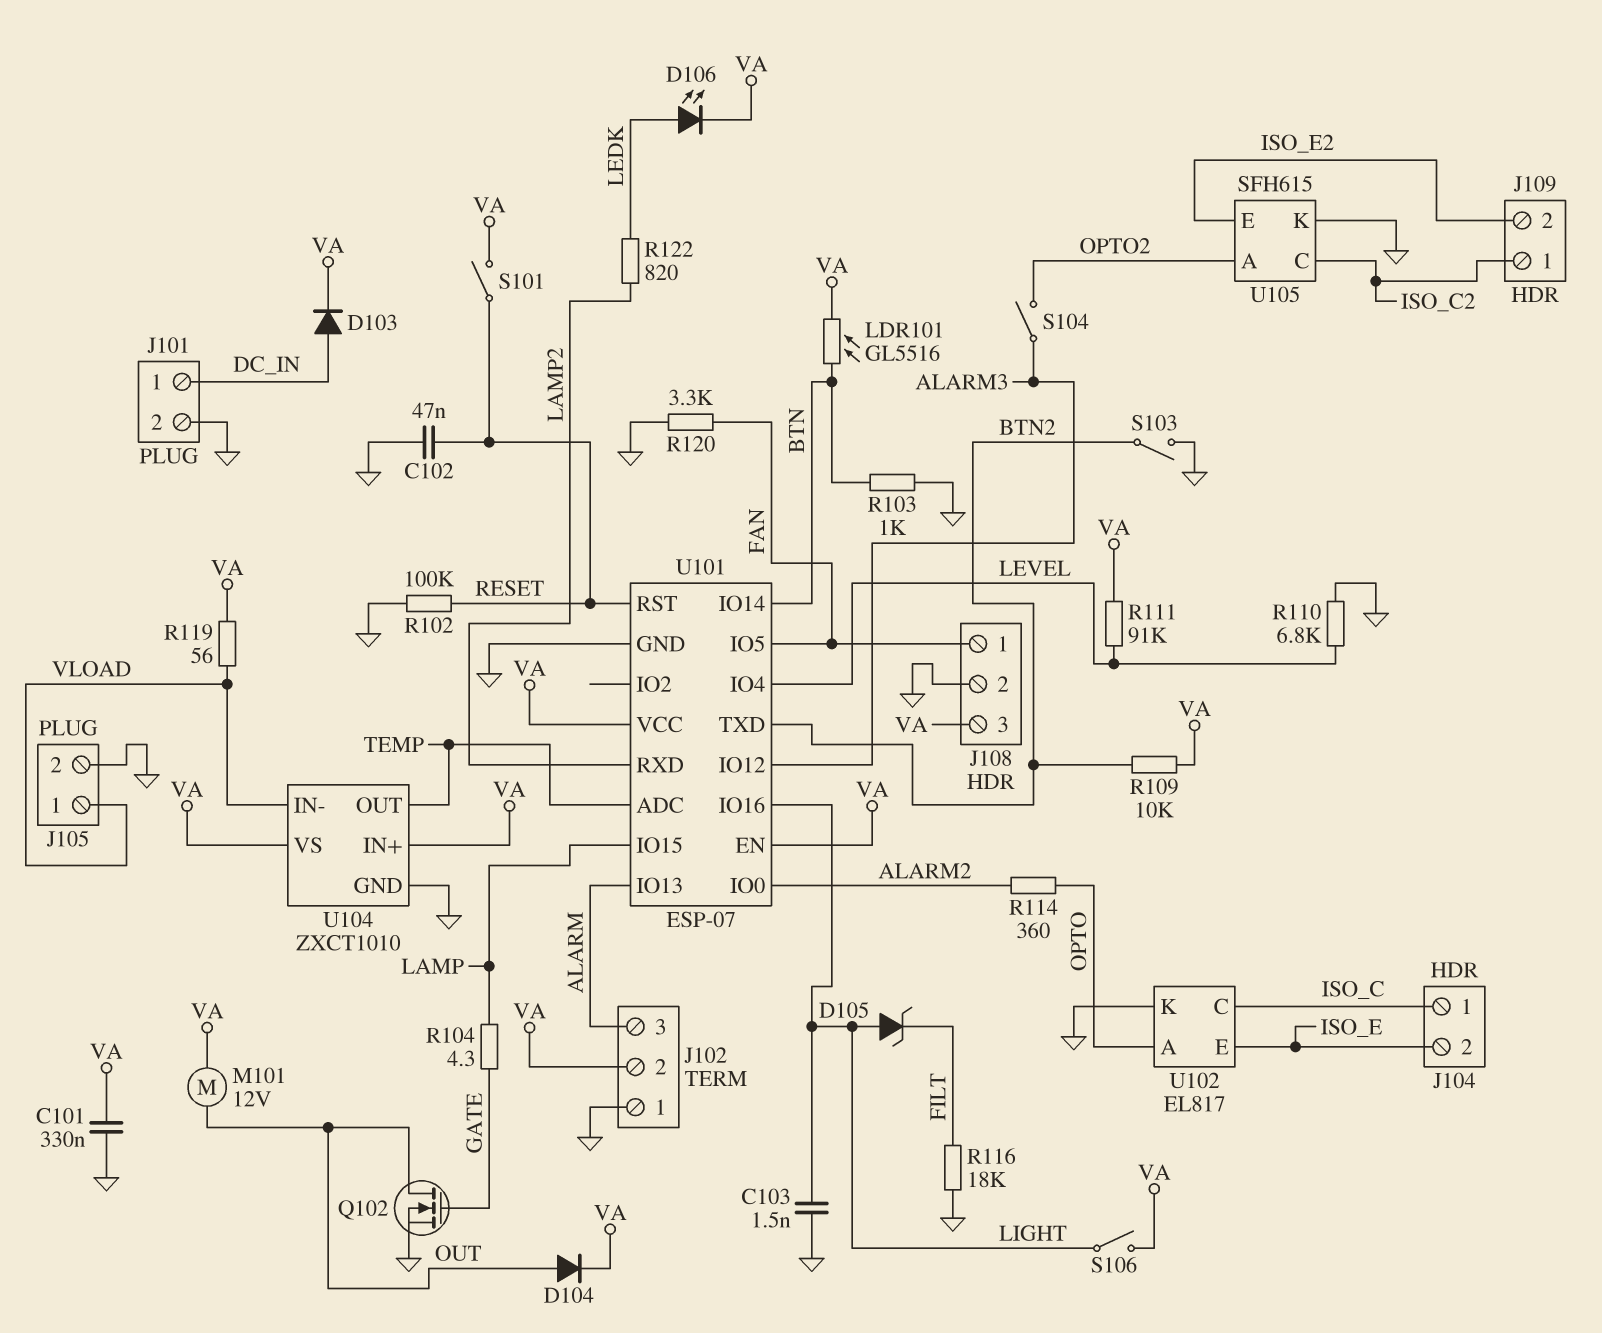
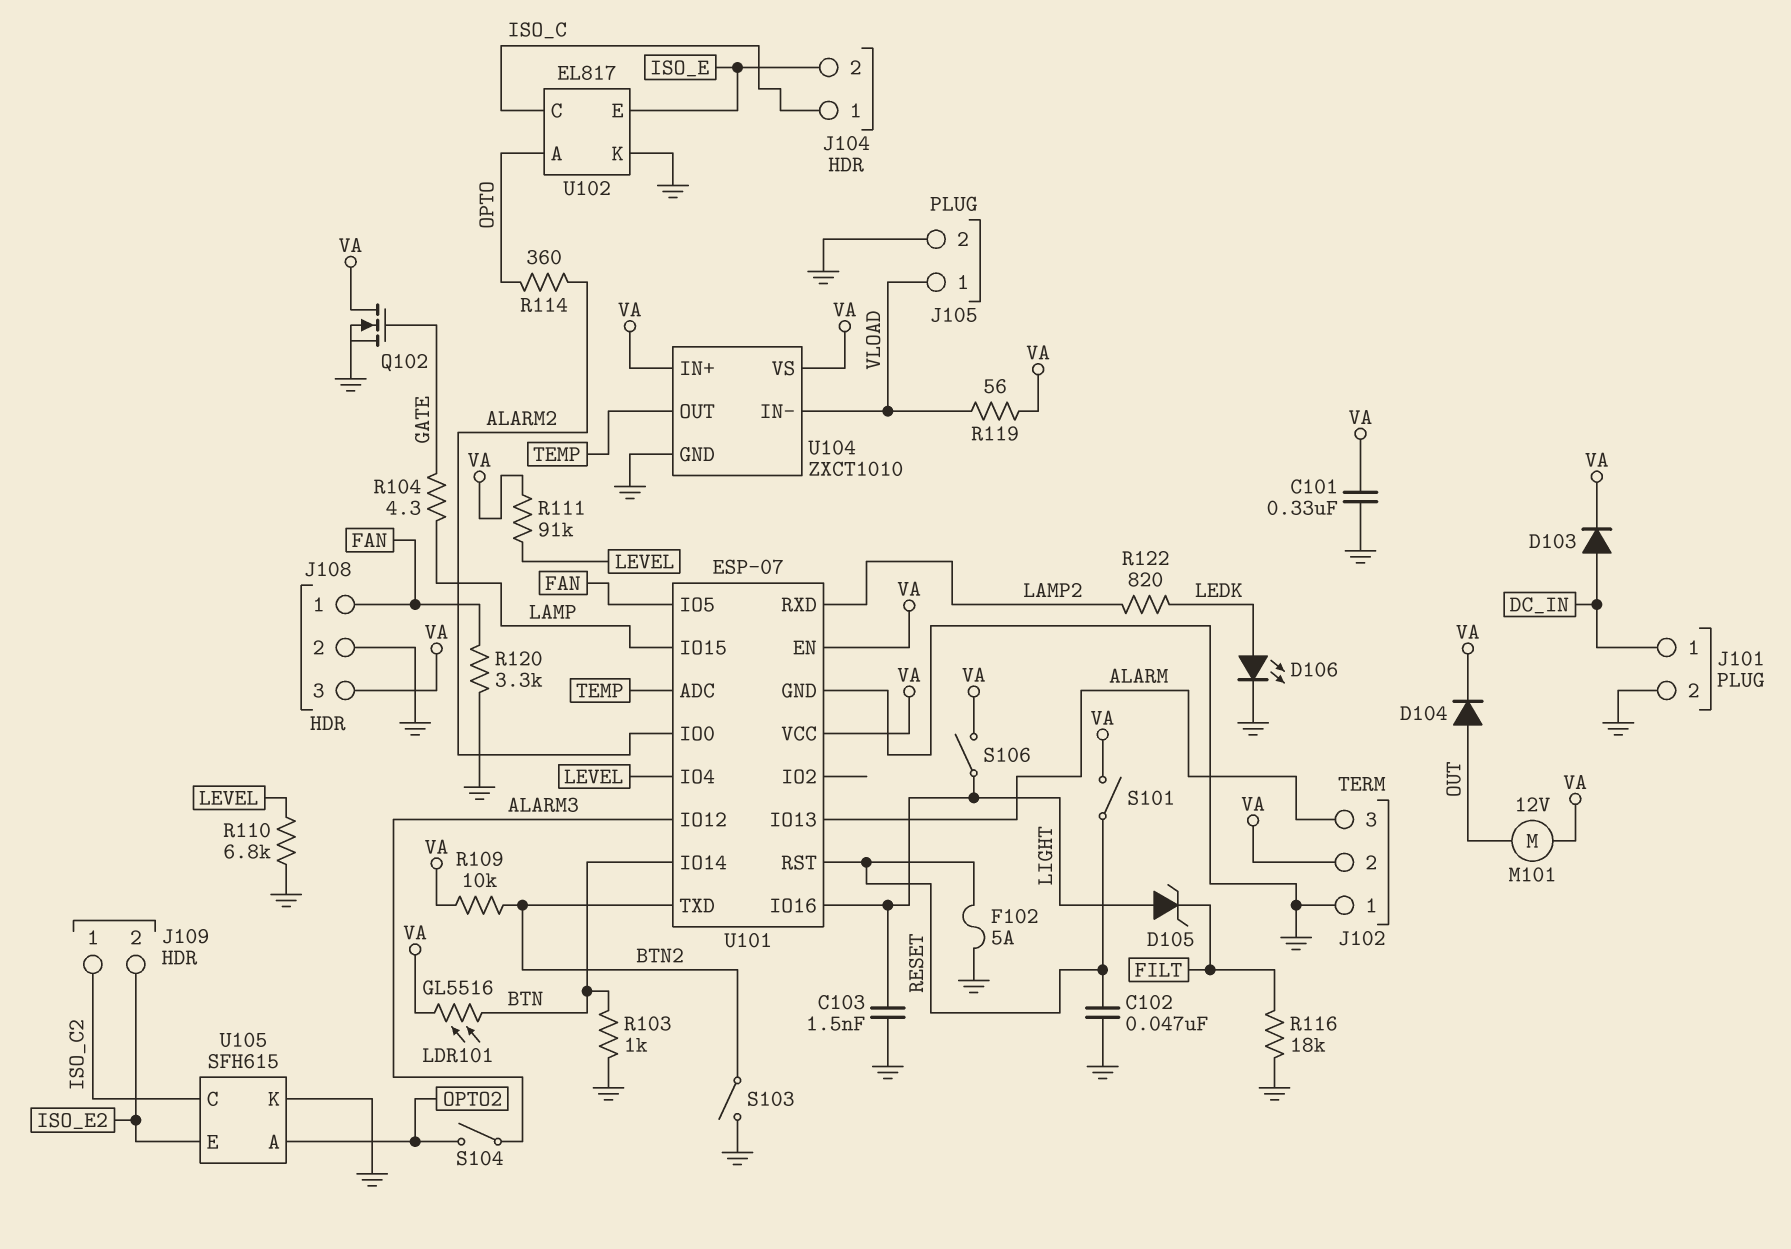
D106: LED (A LEDK, K VA) -> LED (A LEDK, K GND)
F102: none -> 5A (GND, RESET)
Q102: NMOS (G GATE, D OUT, S GND) -> NMOS (G GATE, D VA, S GND)
R102: 100k (GND, RESET) -> none

